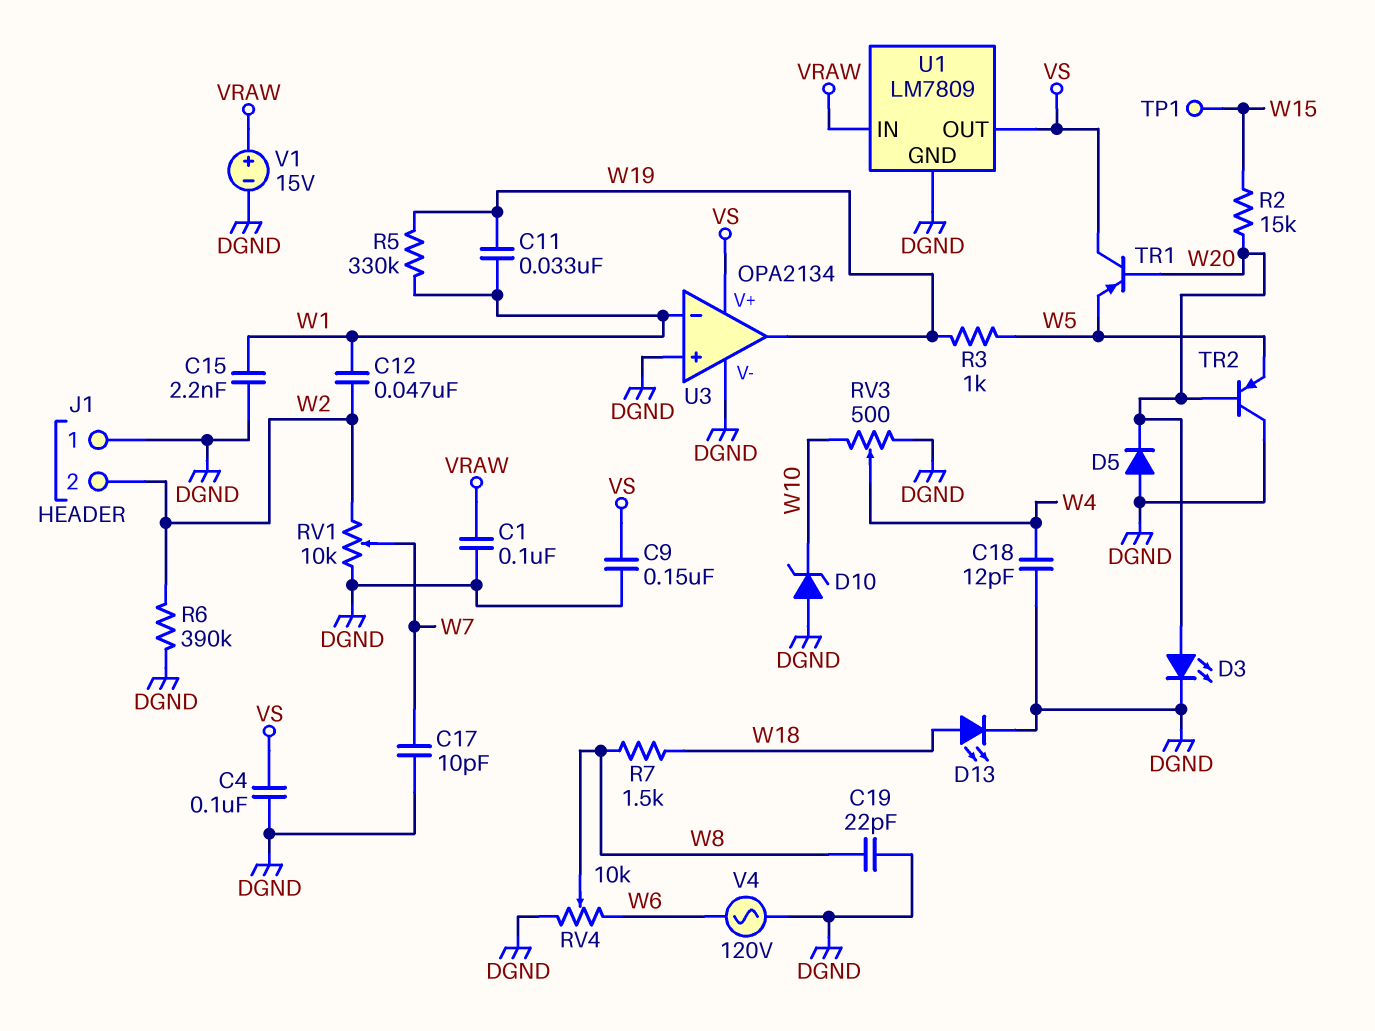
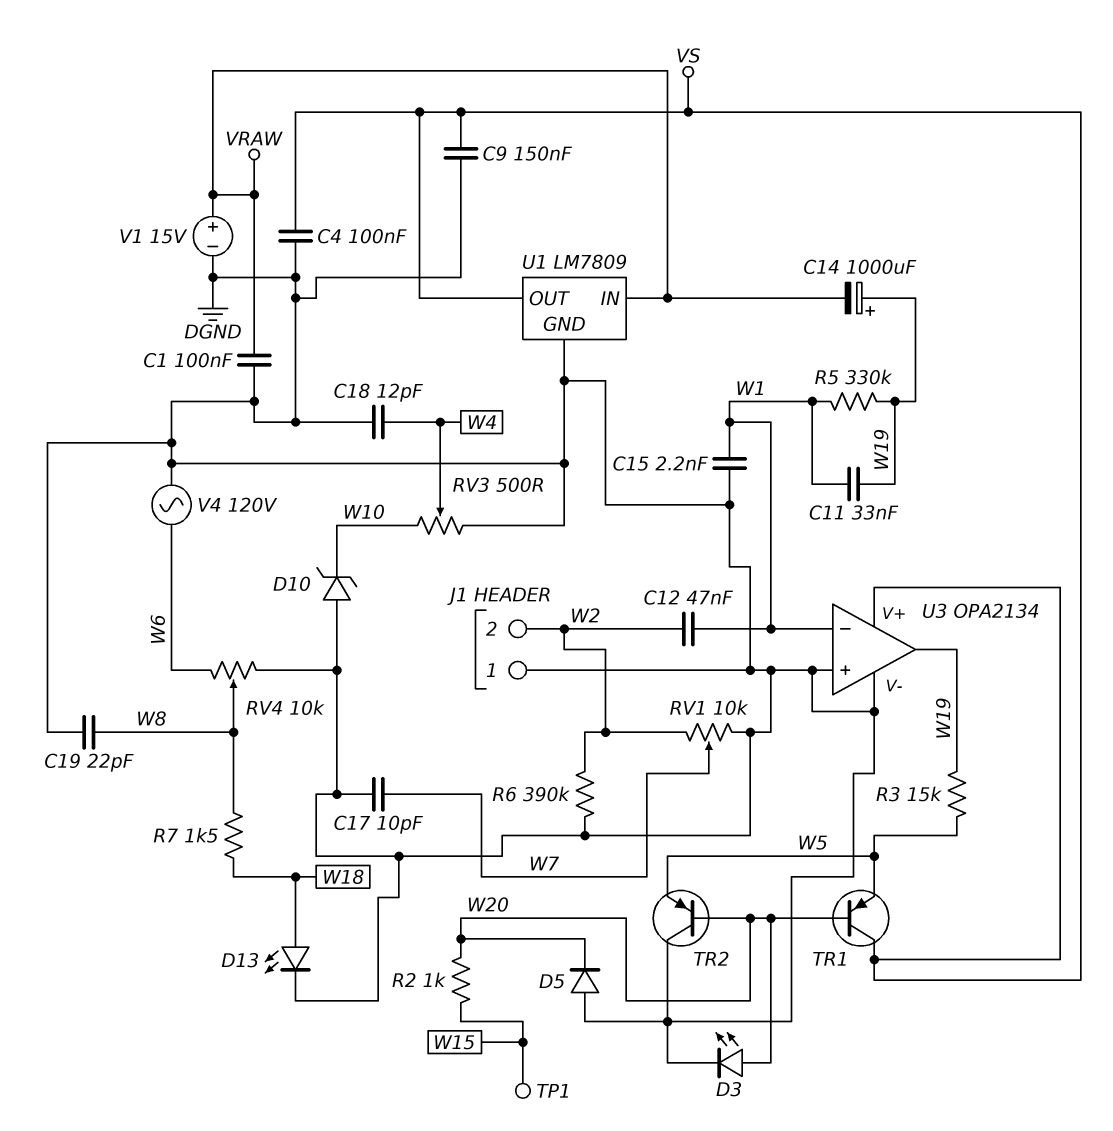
C14: none -> 1000uF (plus W19, minus VRAW)
R2: 15k (W15, W20) -> 1k (W15, W20)
R3: 1k (W5, W19) -> 15k (W5, W19)

